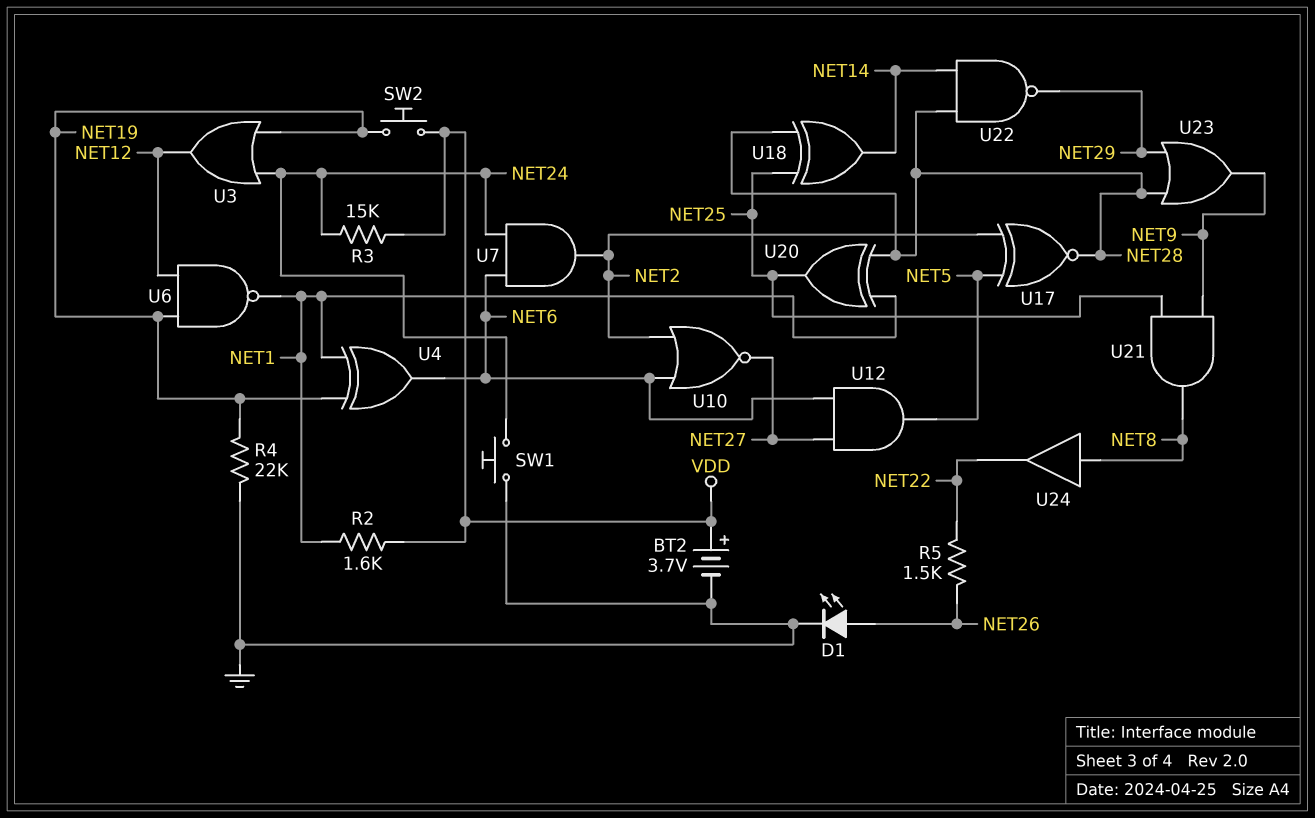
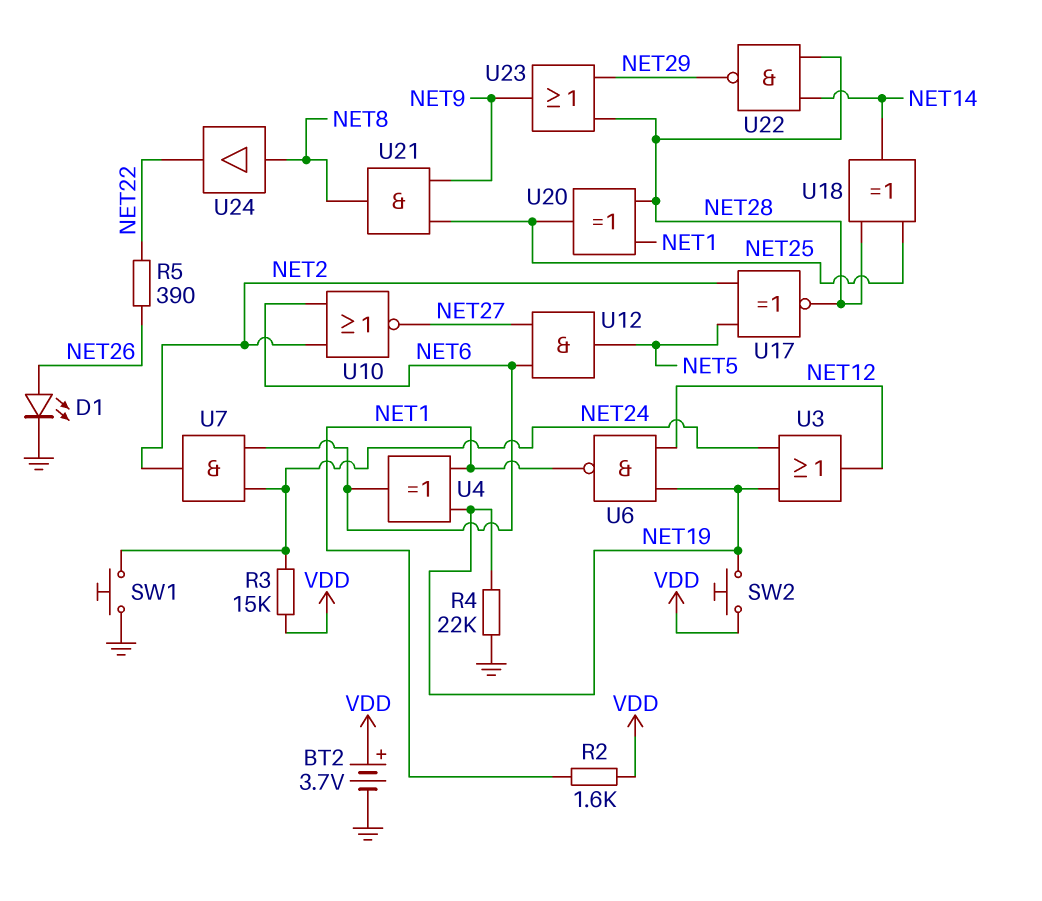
R5: 1.5k (NET22, NET26) -> 390 (NET22, NET26)

